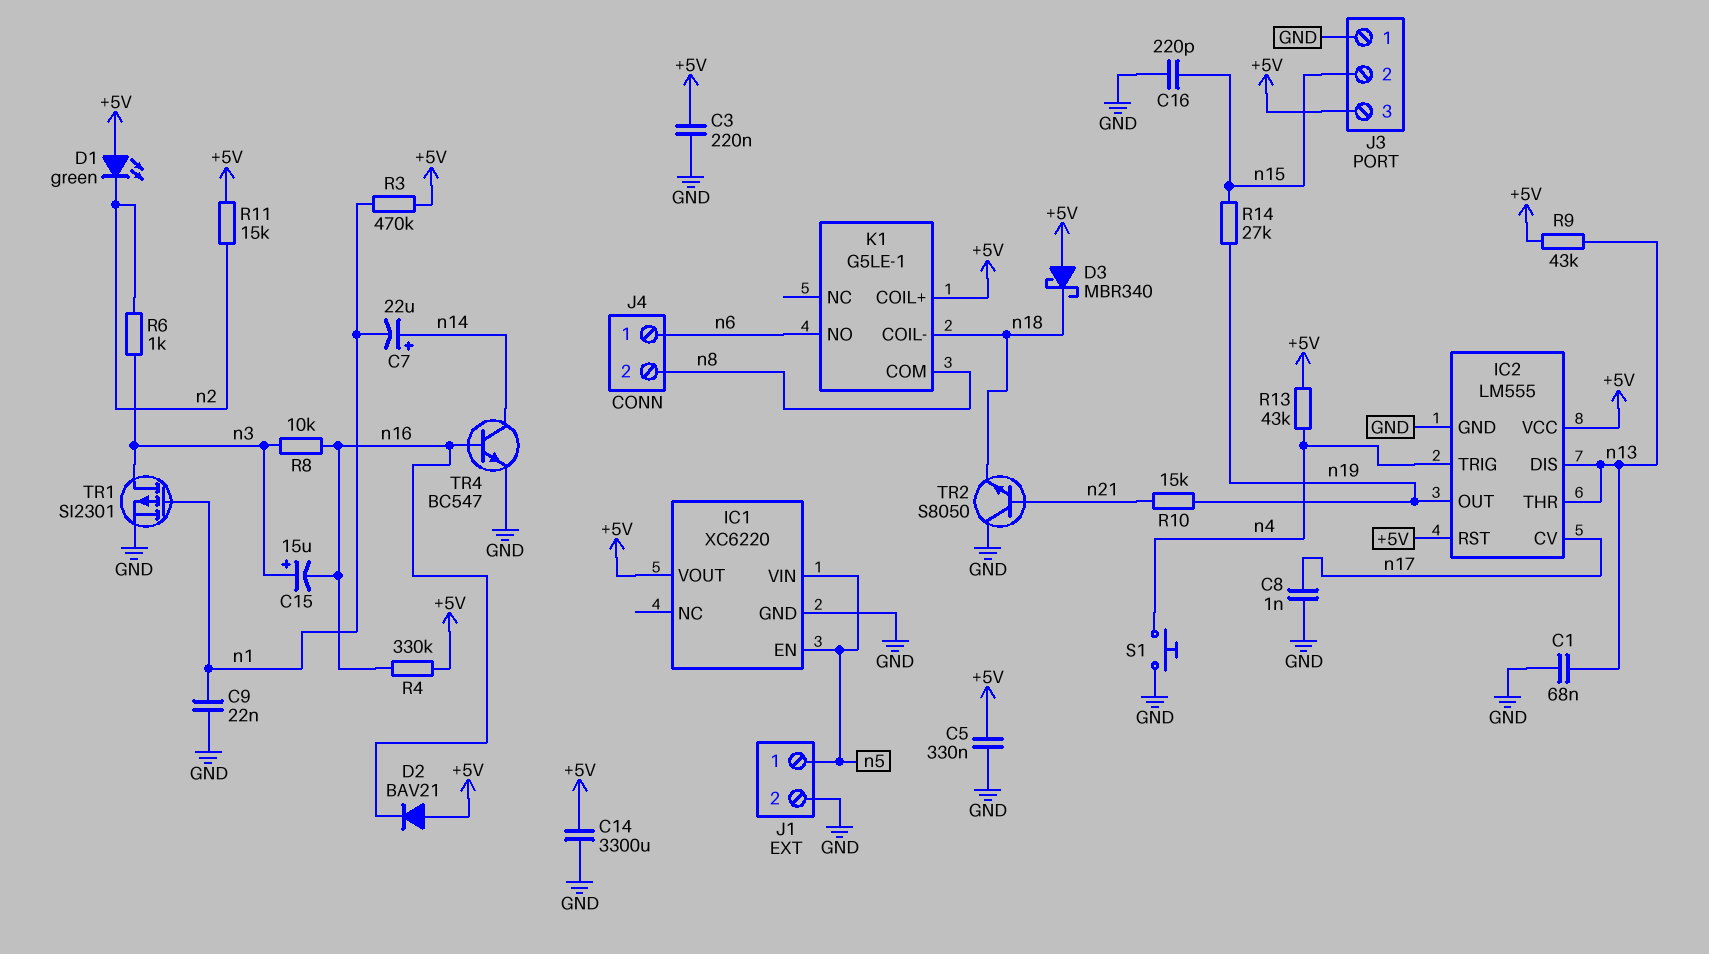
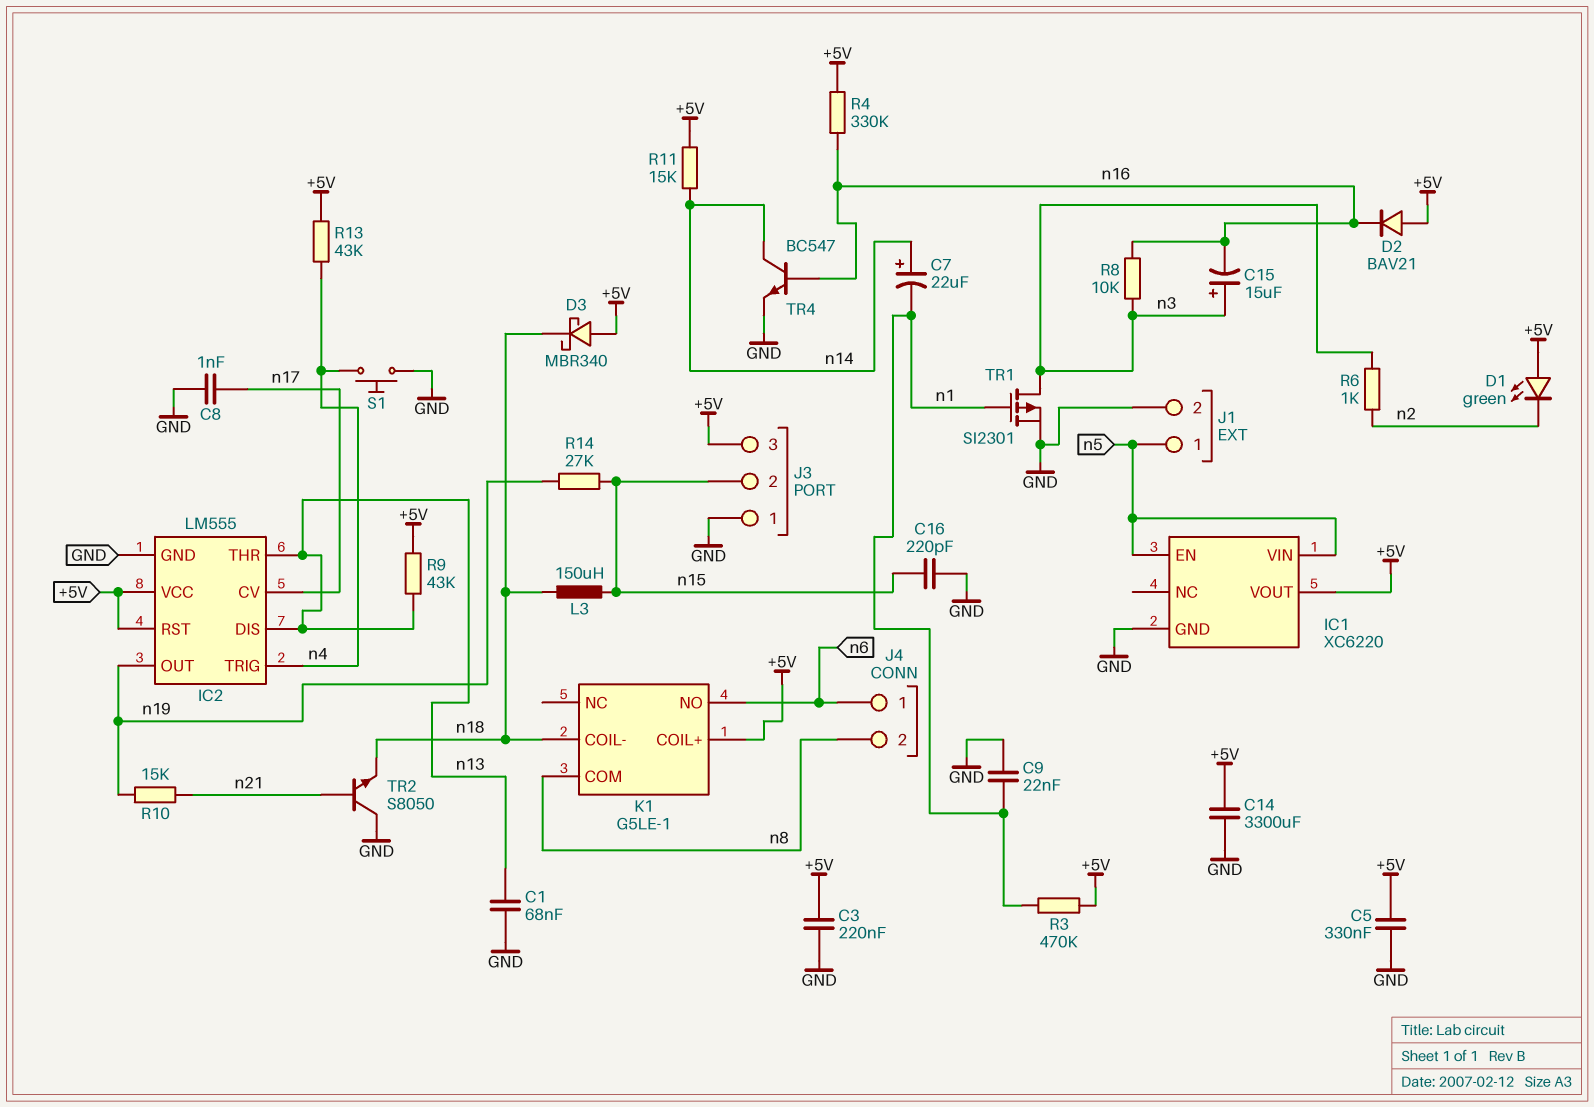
L3: none -> 150uH (n15, n18)
R11: 15k (+5V, n2) -> 15k (+5V, n14)

